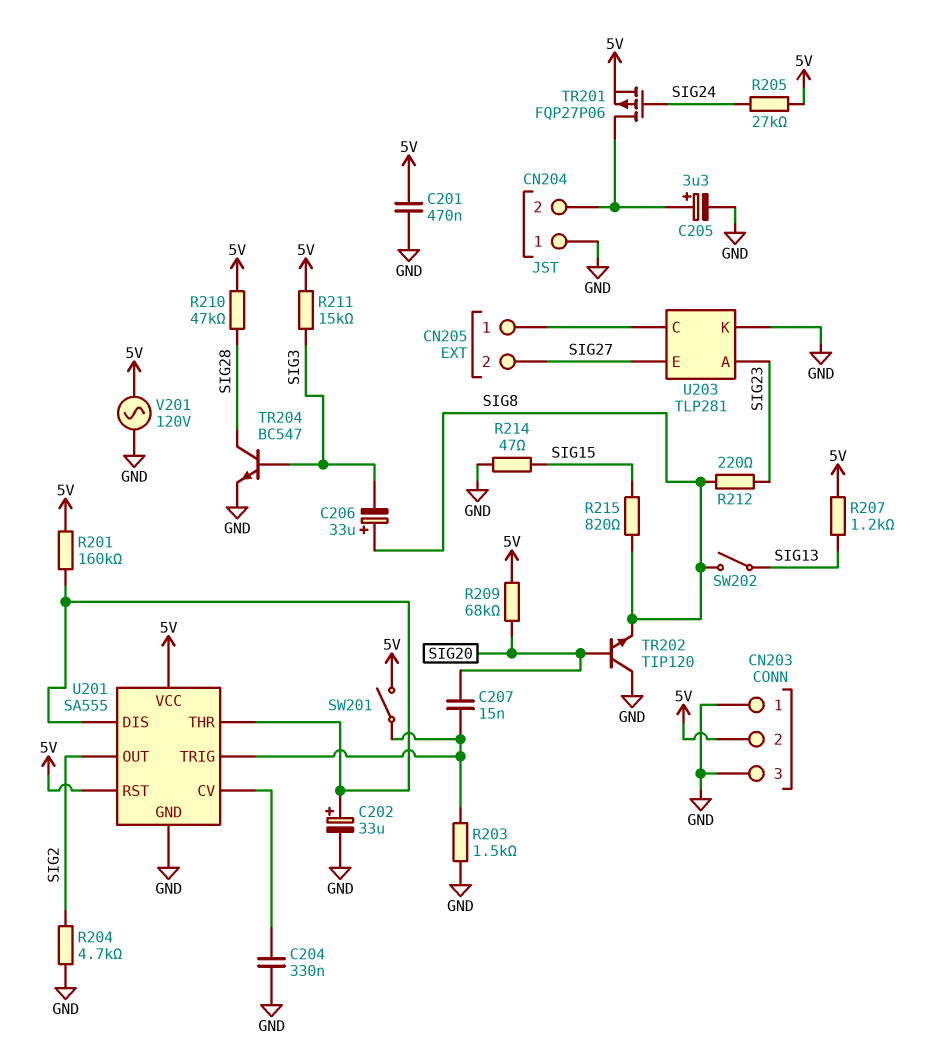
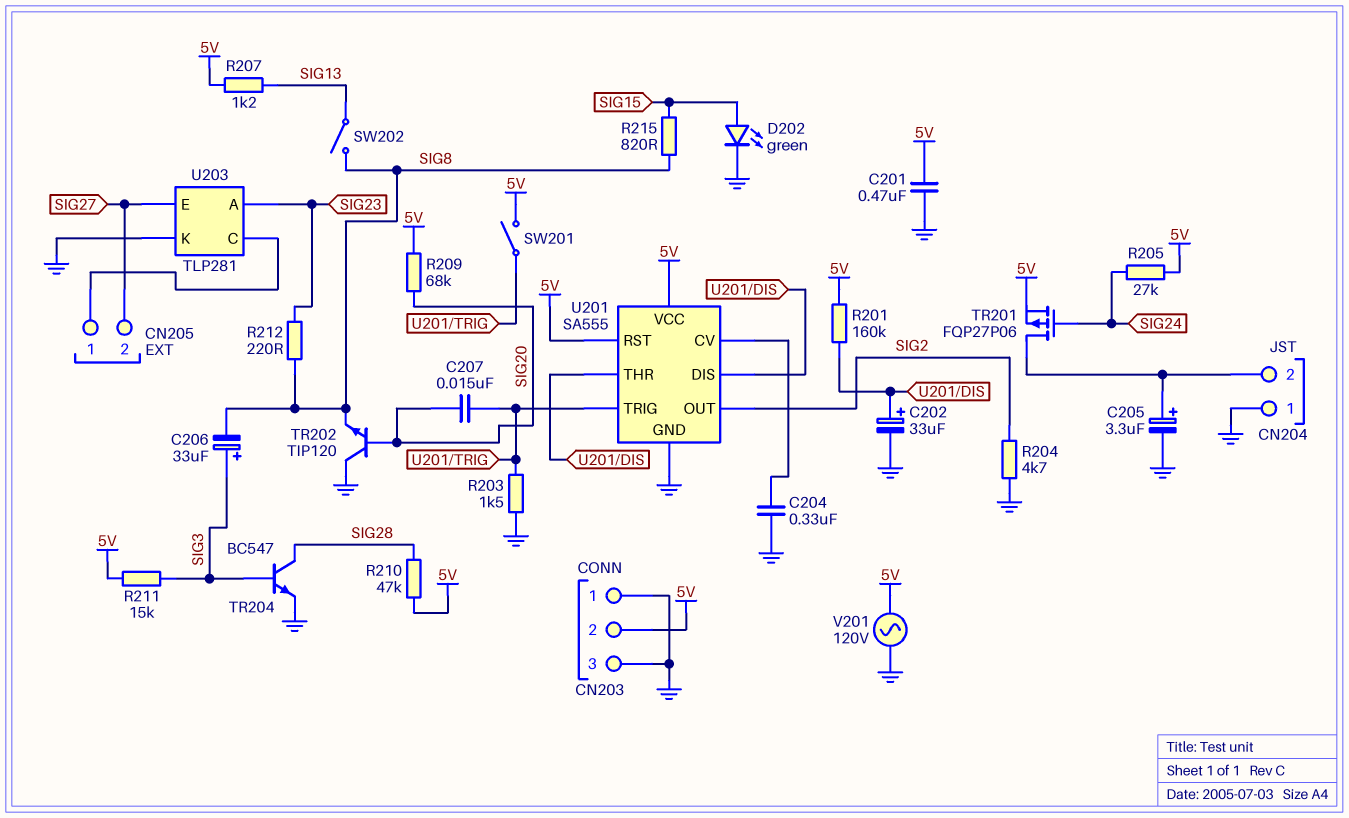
C206: 33uF (plus SIG8, minus SIG3) -> 33uF (plus SIG3, minus SIG8)
D202: none -> LED green (A SIG15, K GND)
R214: 47 (GND, SIG15) -> none

